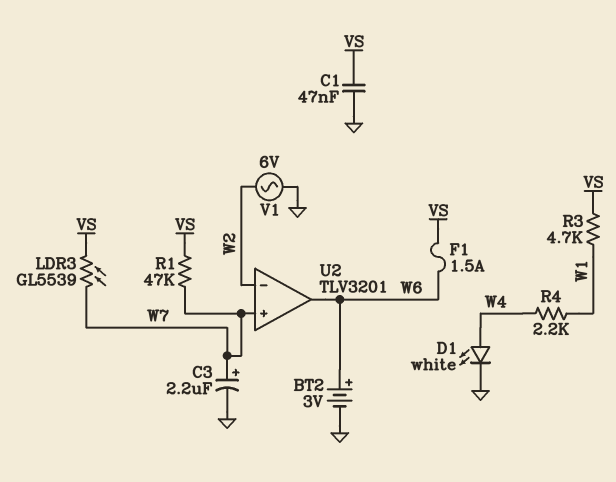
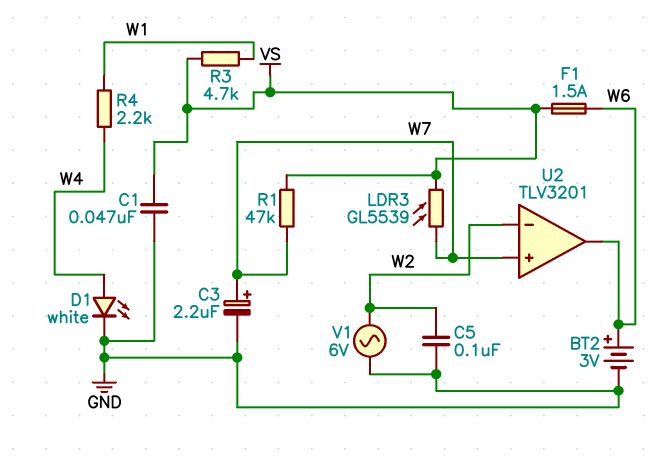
C5: none -> 100nF (GND, W2)

